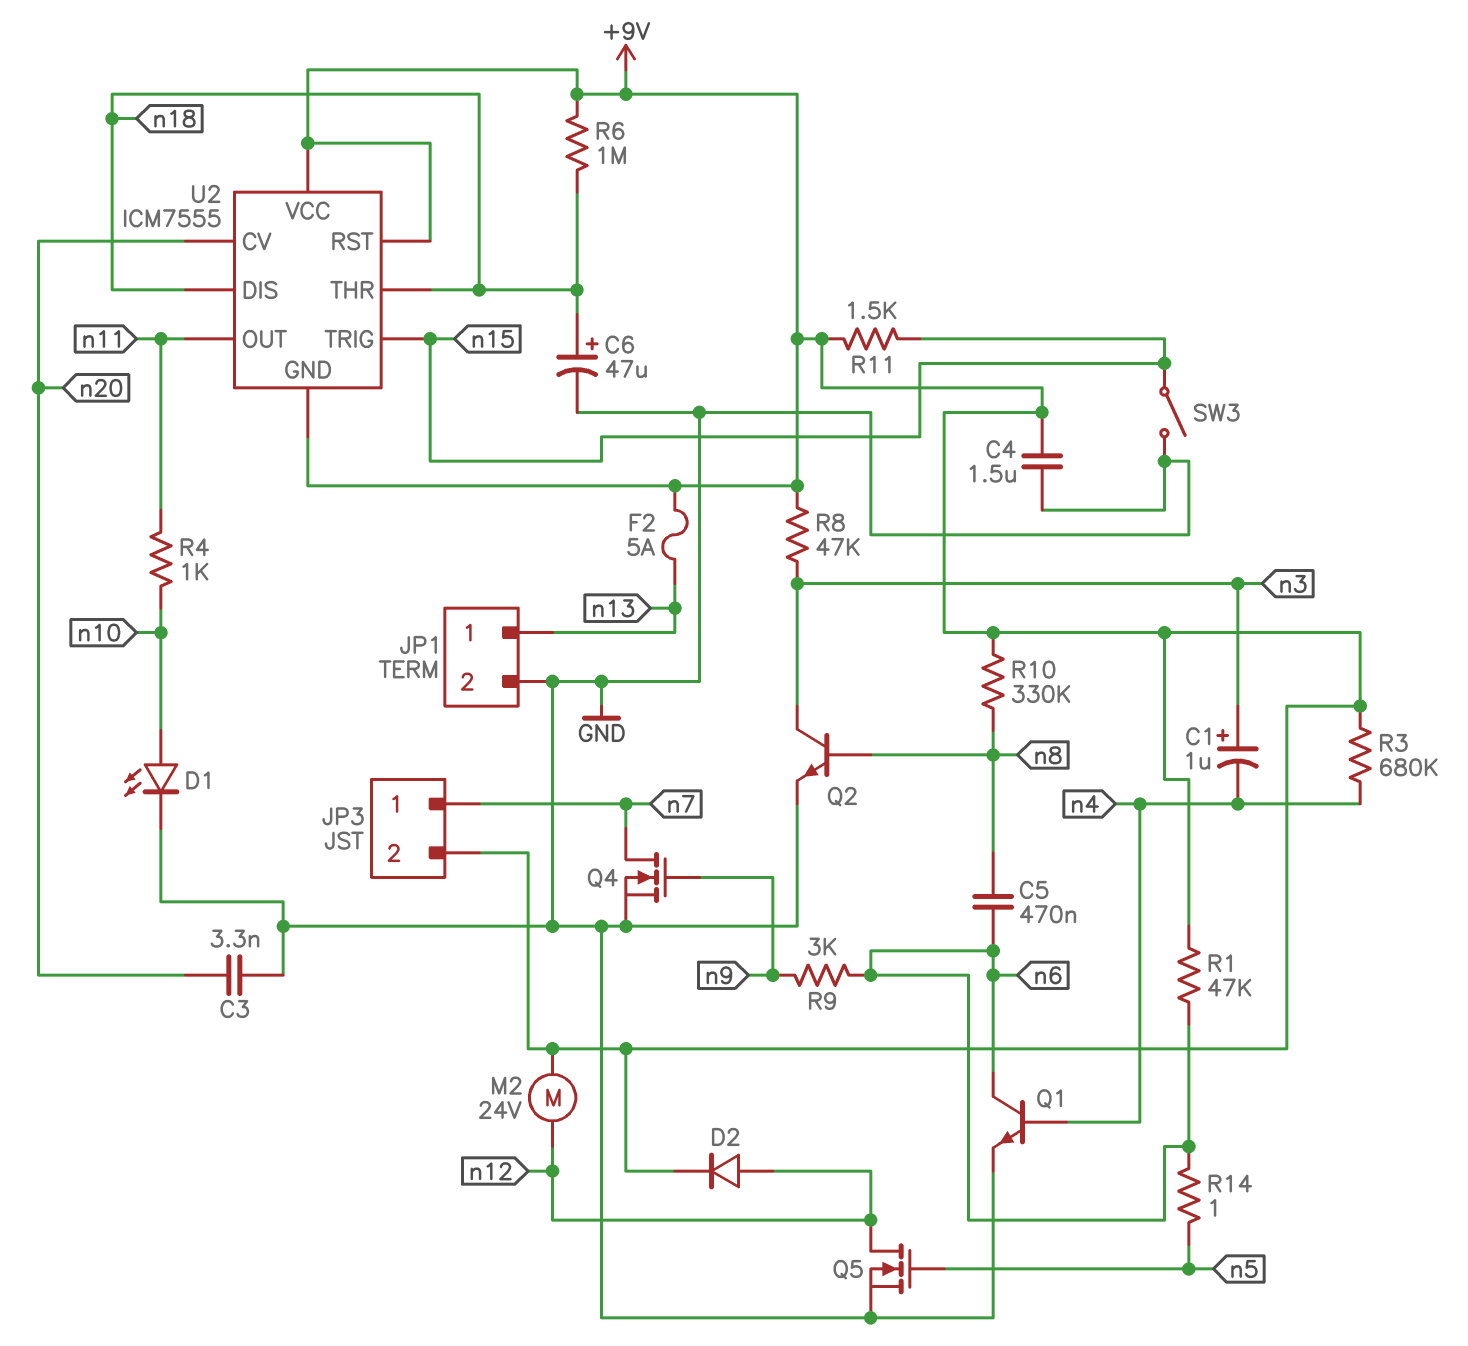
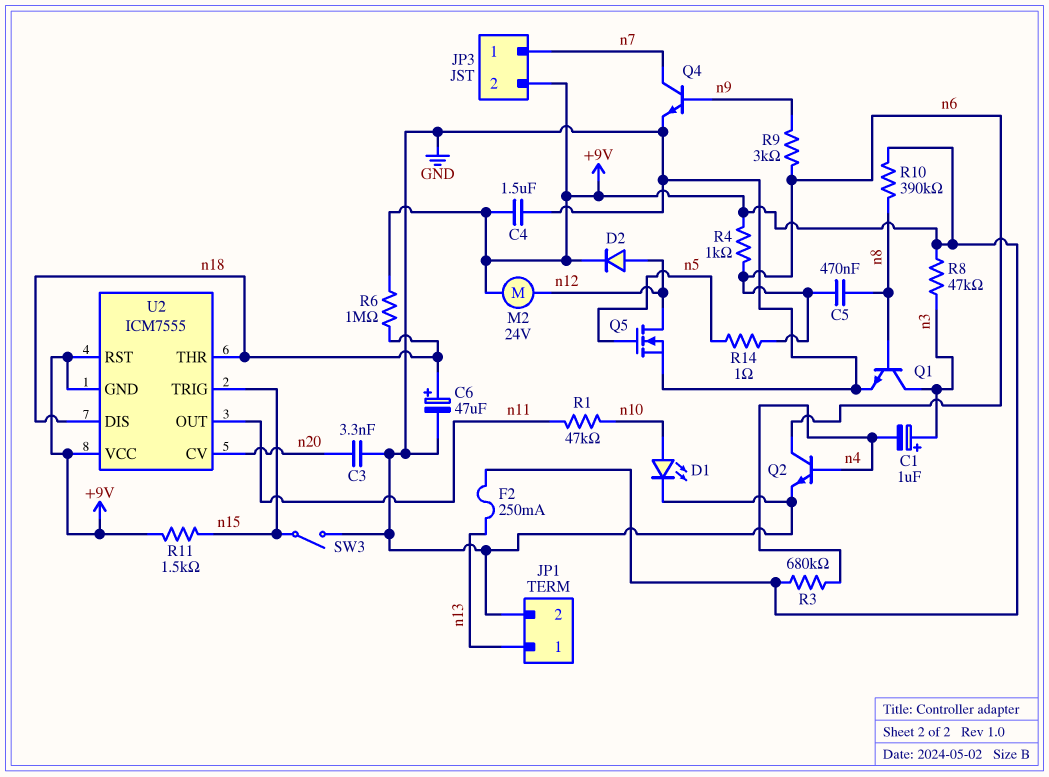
F2: 5A (+9V, n13) -> 250mA (+9V, n13)
Q1: NPN (B n4, C n6, E GND) -> NPN (B n8, C n3, E GND)
Q2: NPN (B n8, C n3, E GND) -> NPN (B n4, C n6, E GND)
Q4: NMOS (G n9, D n7, S GND) -> NPN (B n9, C n7, E GND)
R1: 47k (+9V, n6) -> 47k (n10, n11)
R4: 1k (n10, n11) -> 1k (+9V, n6)
R10: 330k (+9V, n8) -> 390k (+9V, n8)

